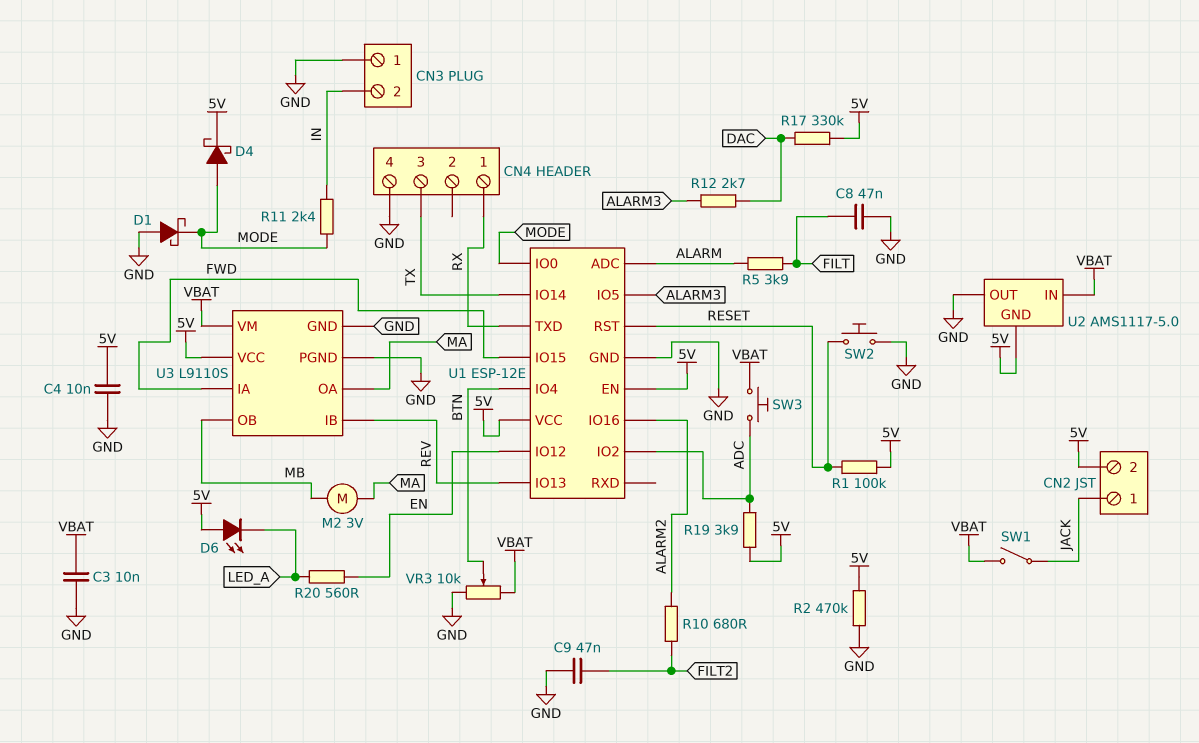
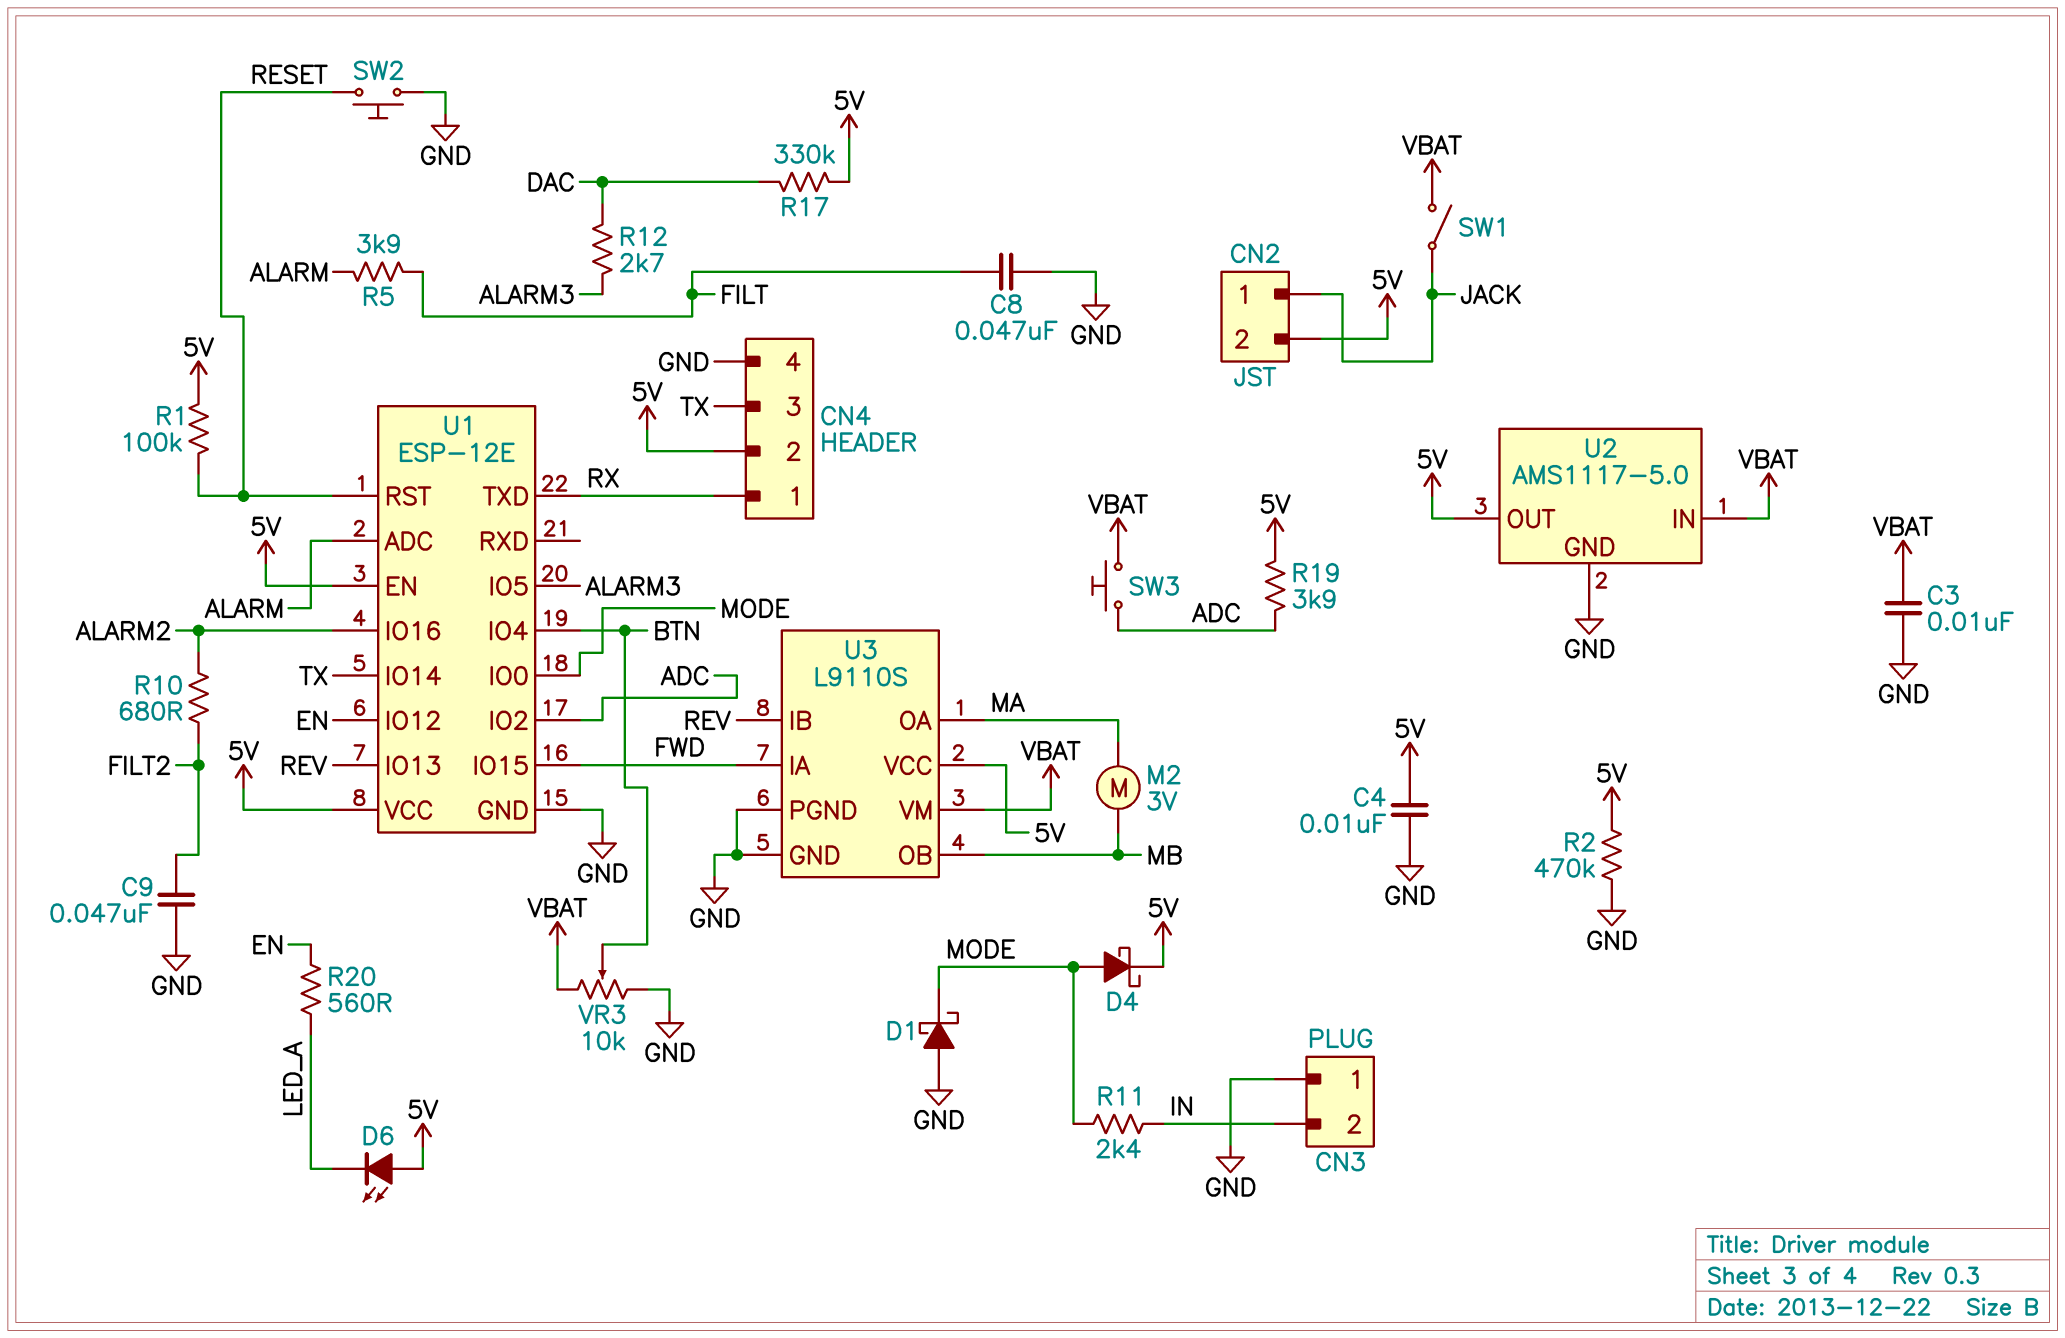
CN4 pin 2: none -> 5V
U2 pin GND: 5V -> GND
U2 pin OUT: GND -> 5V

